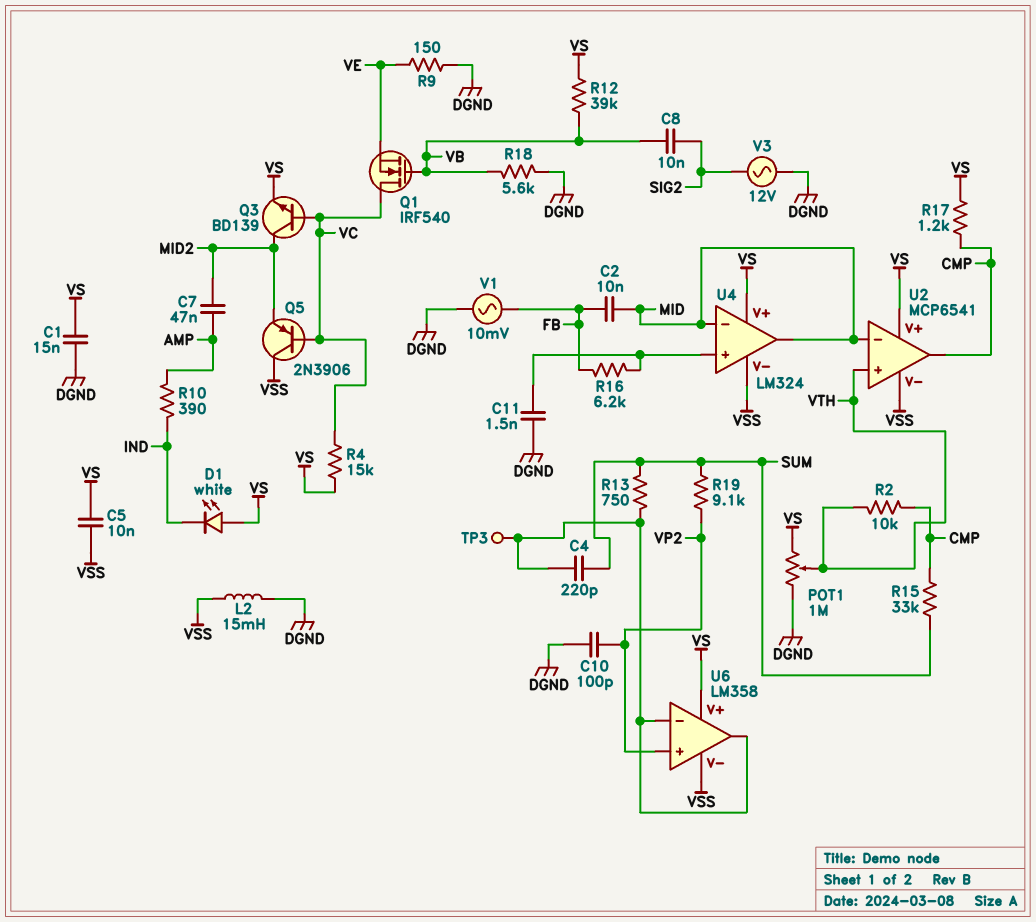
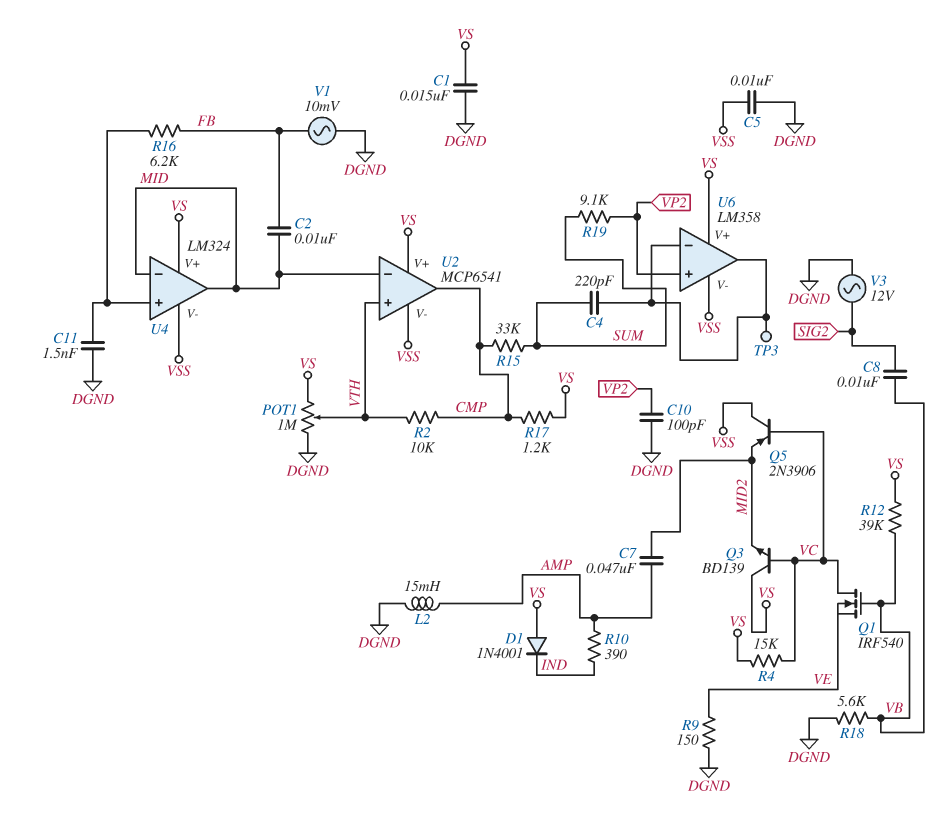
C5: 10nF (VS, VSS) -> 10nF (DGND, VSS)
D1: LED white (A VS, K IND) -> diode 1N4001 (A VS, K IND)
L2: 15mH (DGND, VSS) -> 15mH (AMP, DGND)
Q3: NPN BD139 (B VC, C MID2, E VS) -> NPN BD139 (B VC, C VS, E MID2)
R13: 750 (SUM, U6/in-) -> none

